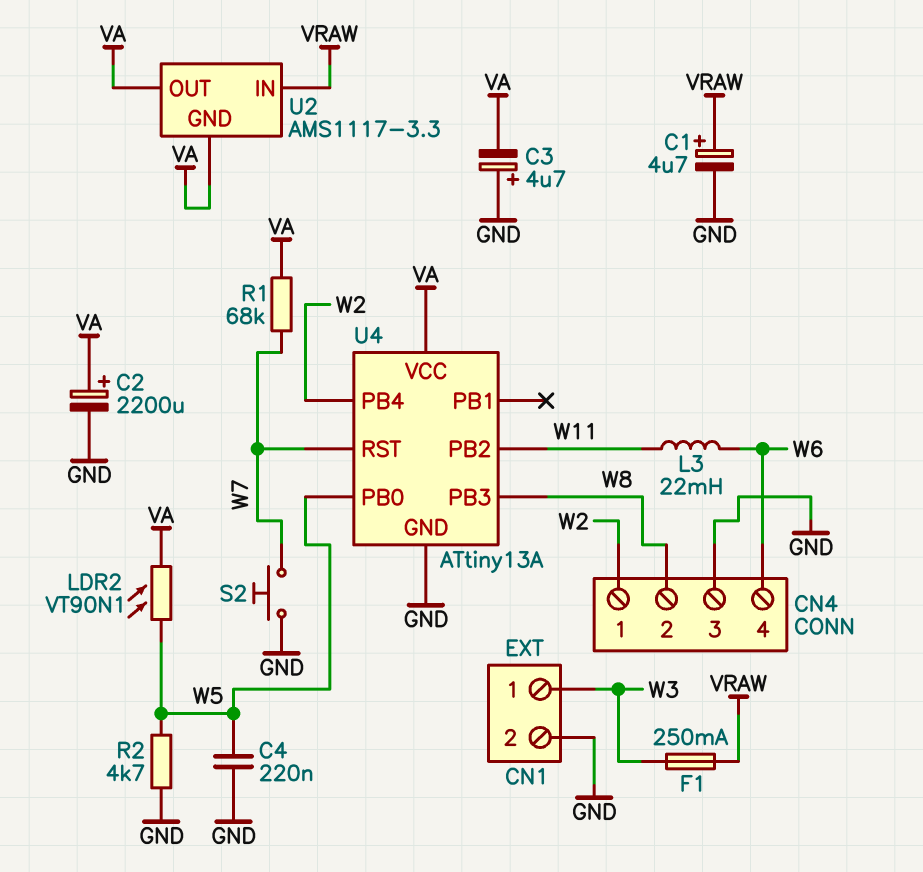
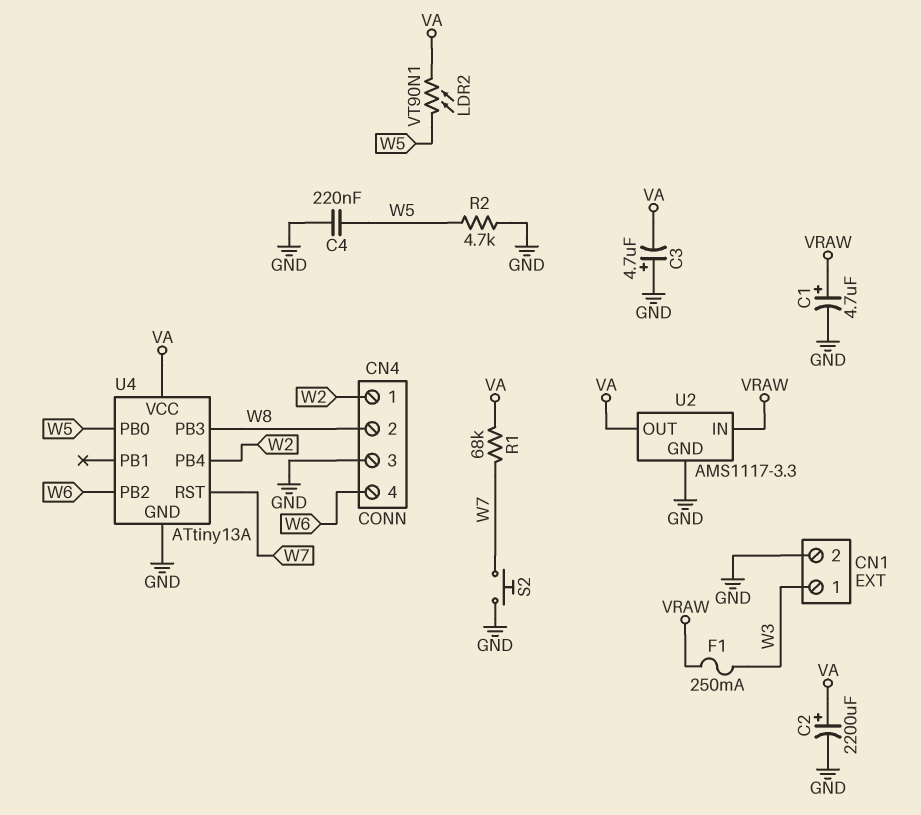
L3: 22mH (W6, W11) -> none
U2 pin GND: VA -> GND
U4 pin PB2: W11 -> W6

